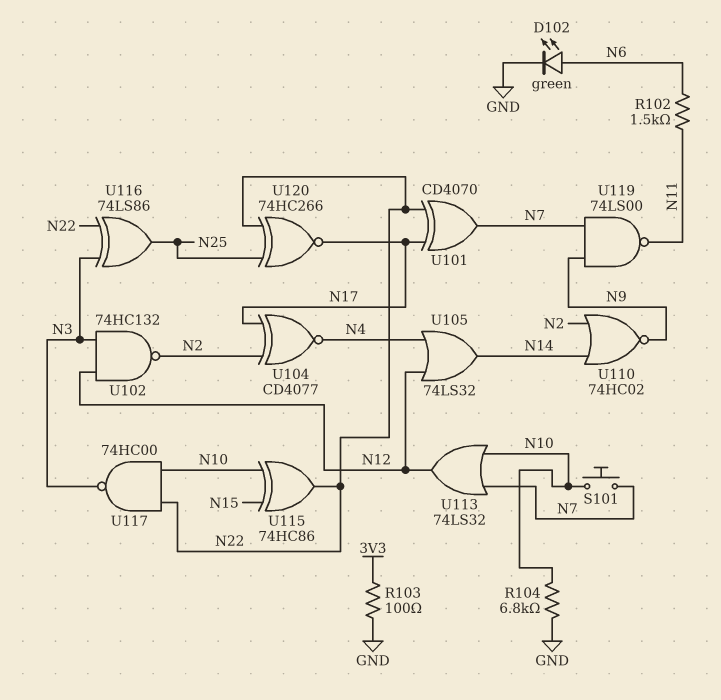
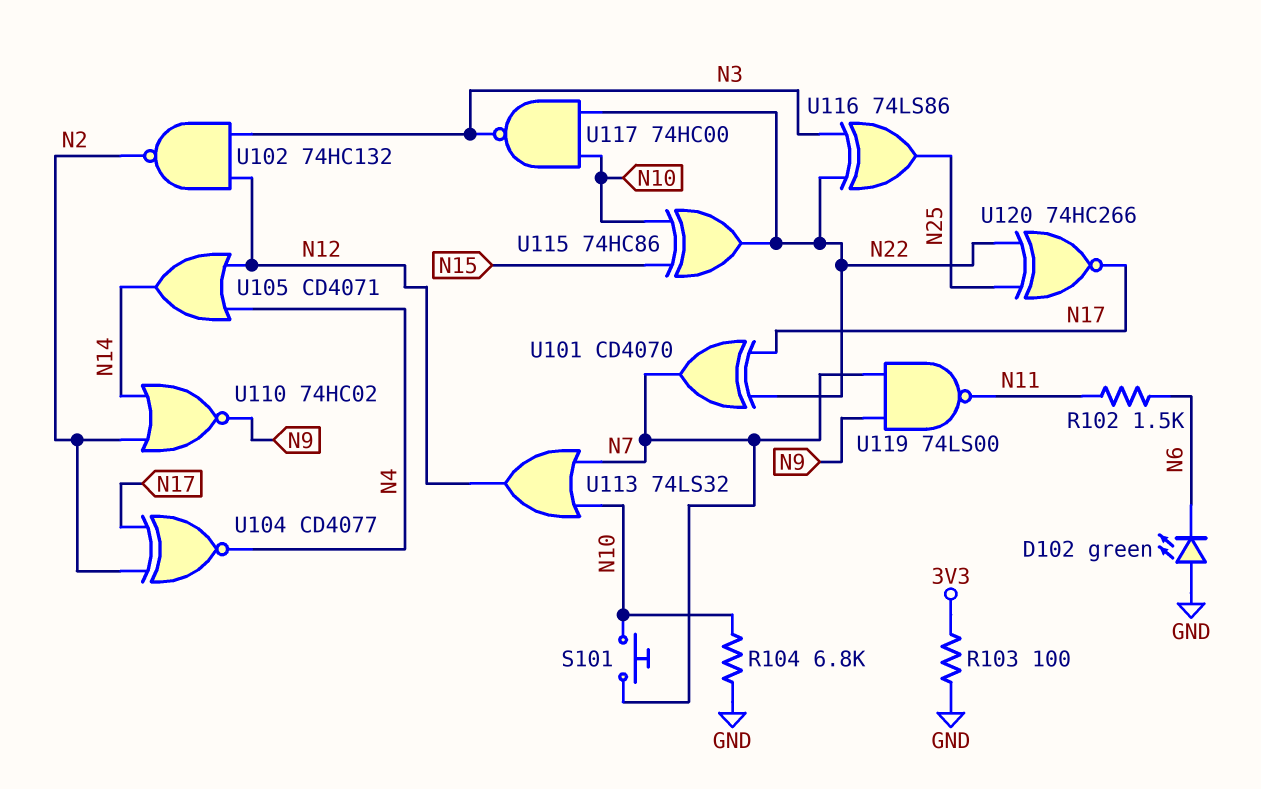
D102: LED green (A N6, K GND) -> LED green (A GND, K N6)
U105: OR 74LS32 (in N4, in N12, out N14) -> OR CD4071 (in N4, in N12, out N14)

